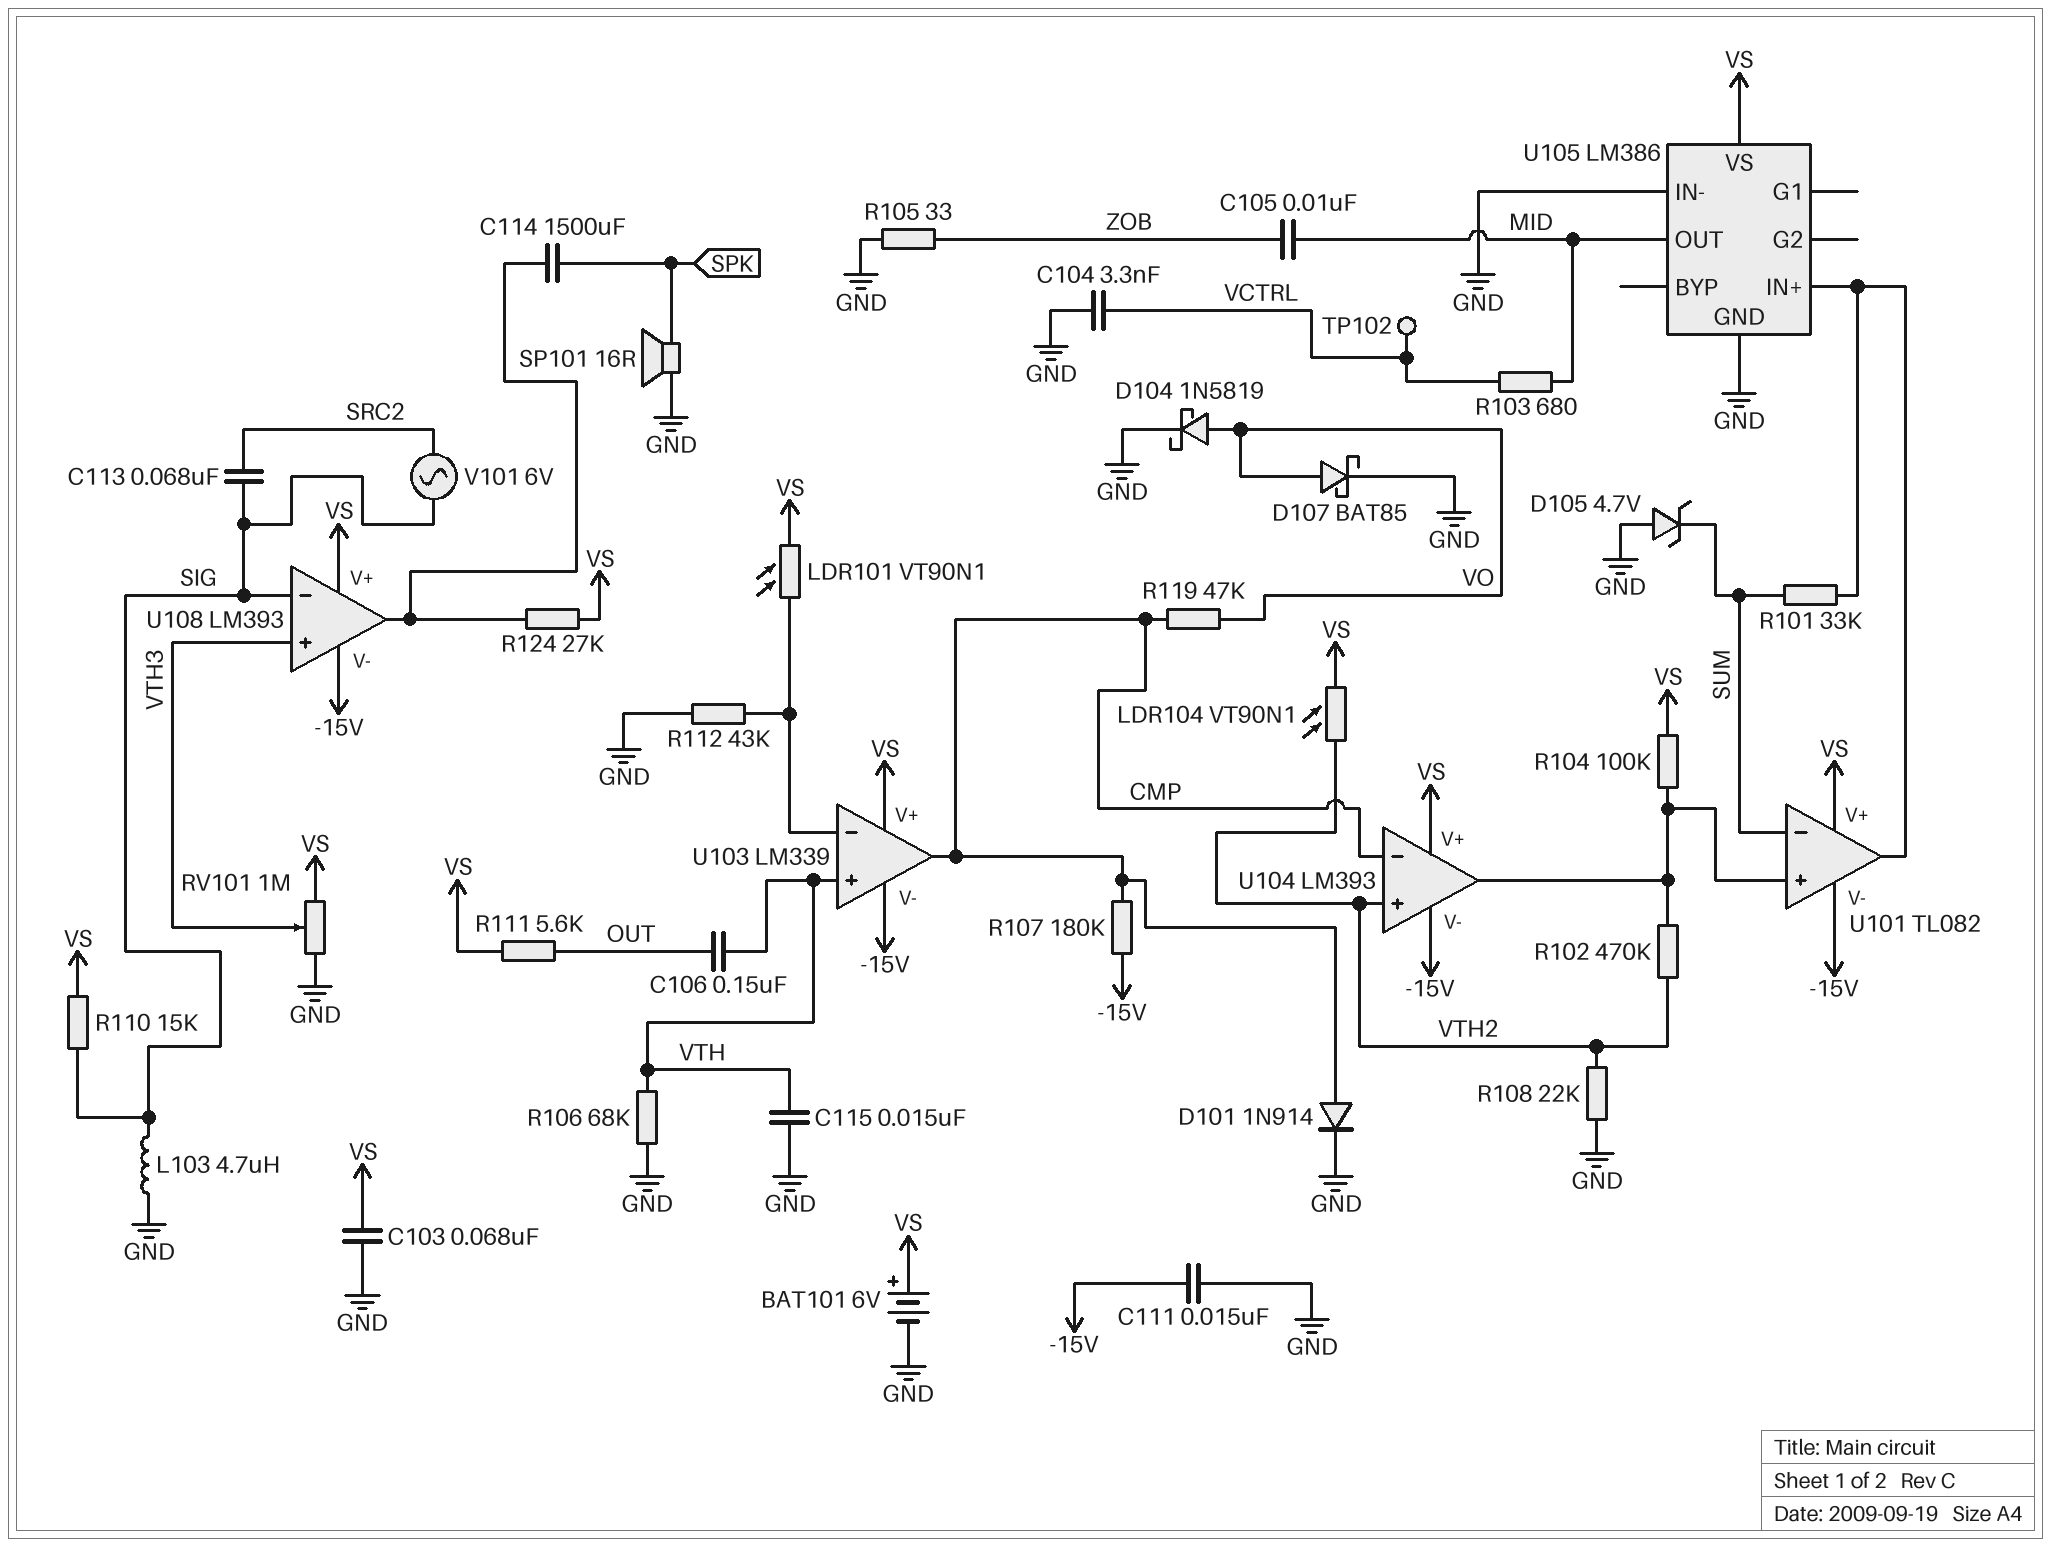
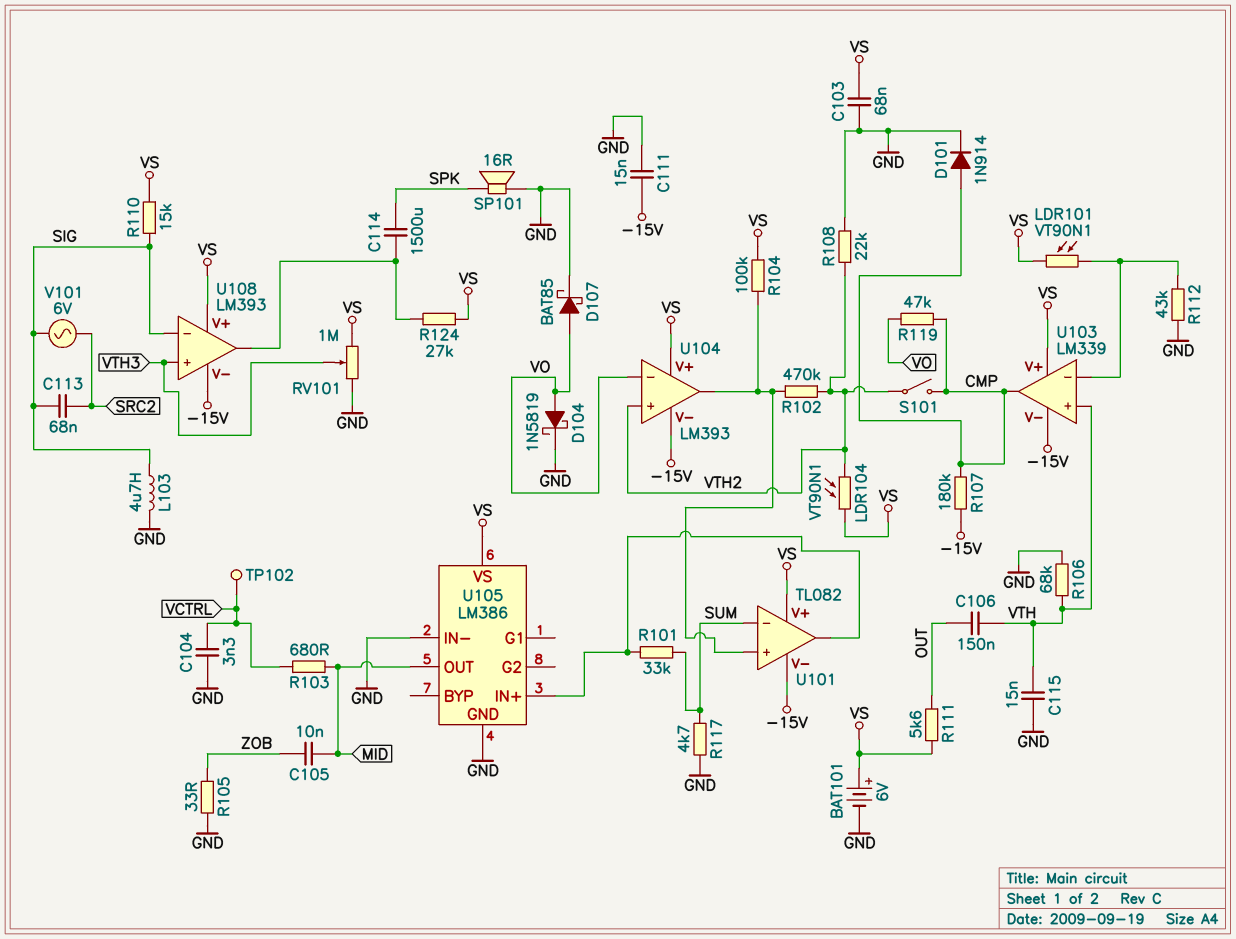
D105: zener 4.7V (A GND, K SUM) -> none
R117: none -> 4.7k (GND, SUM)
S101: none -> switch (CMP, VTH2)
U104 pin in-: CMP -> VO

